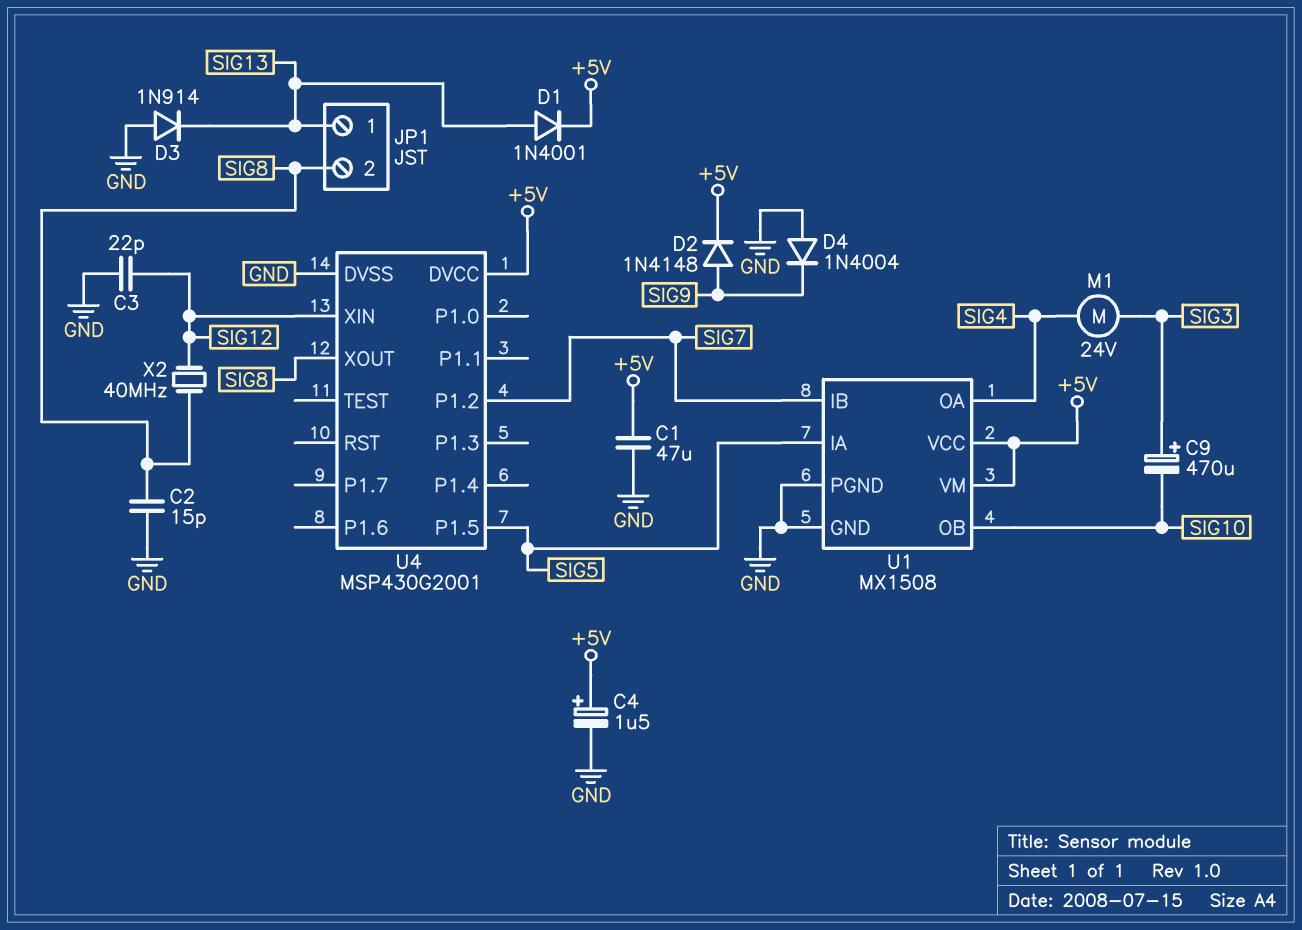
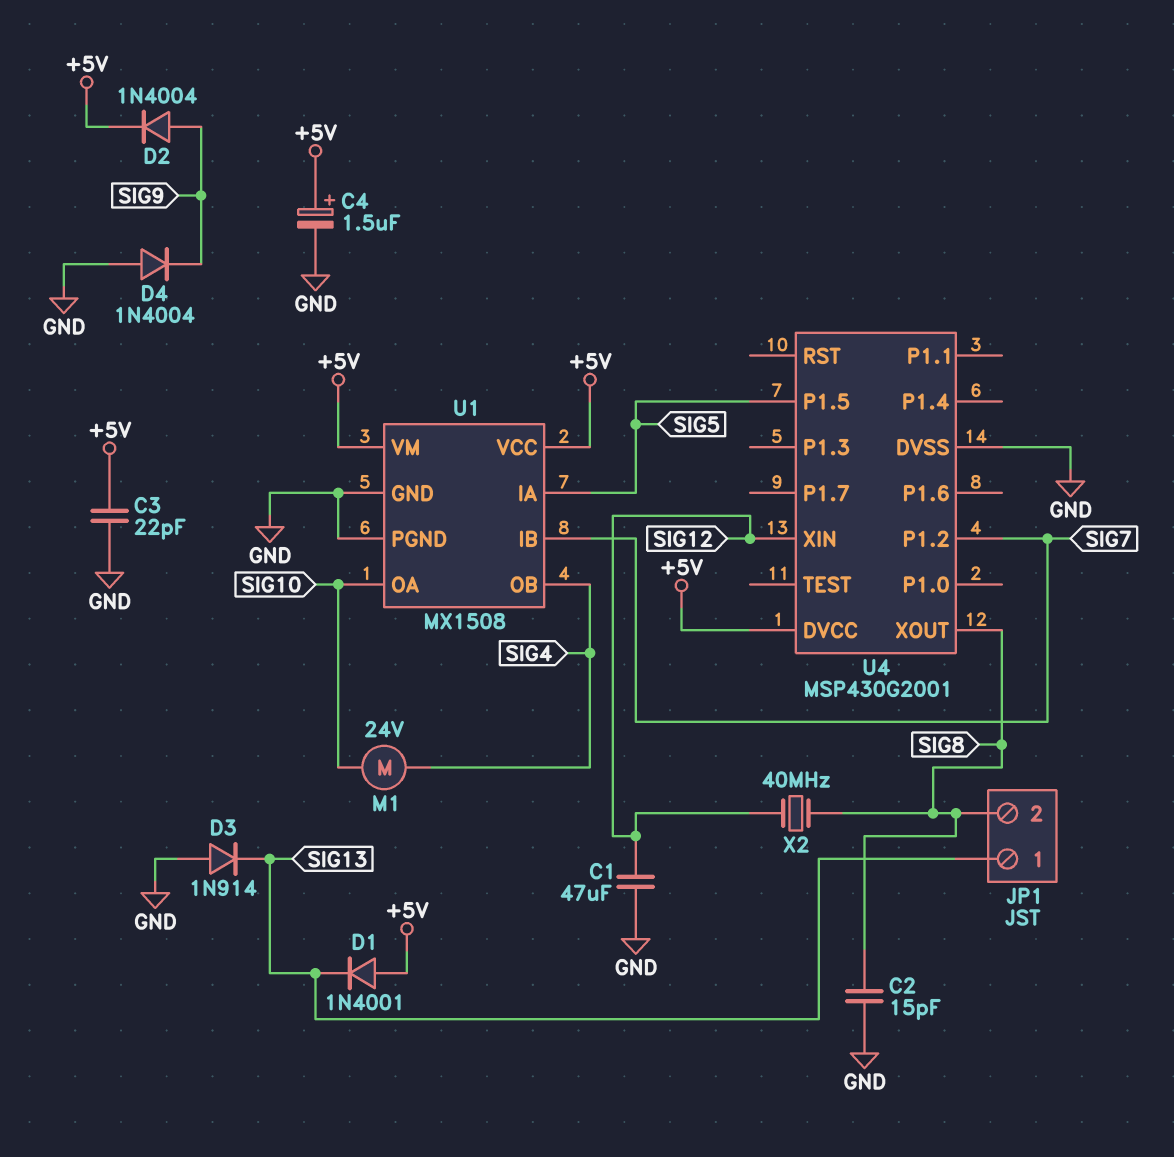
C1: 47uF (+5V, GND) -> 47uF (GND, SIG12)
C3: 22pF (GND, SIG12) -> 22pF (+5V, GND)
C9: 470uF (plus SIG3, minus SIG10) -> none
D1: diode 1N4001 (A SIG13, K +5V) -> diode 1N4001 (A +5V, K SIG13)
D2: diode 1N4148 (A SIG9, K +5V) -> diode 1N4004 (A SIG9, K +5V)
M1: motor 24V (SIG3, SIG4) -> motor 24V (SIG4, SIG10)
U1 pin OA: SIG4 -> SIG10
U1 pin OB: SIG10 -> SIG4

